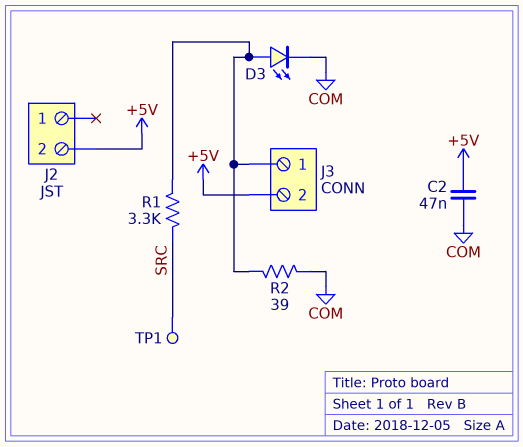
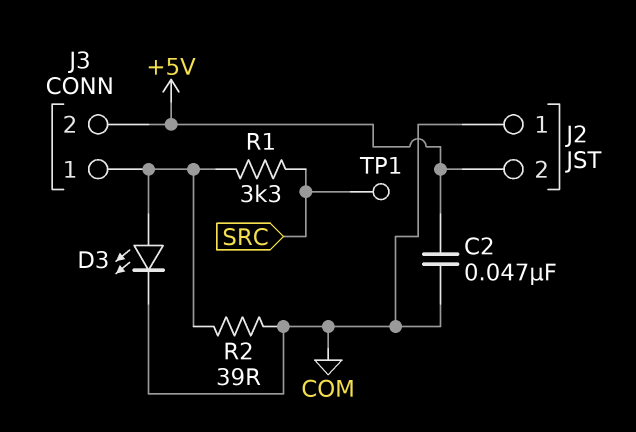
J2 pin 1: none -> COM

